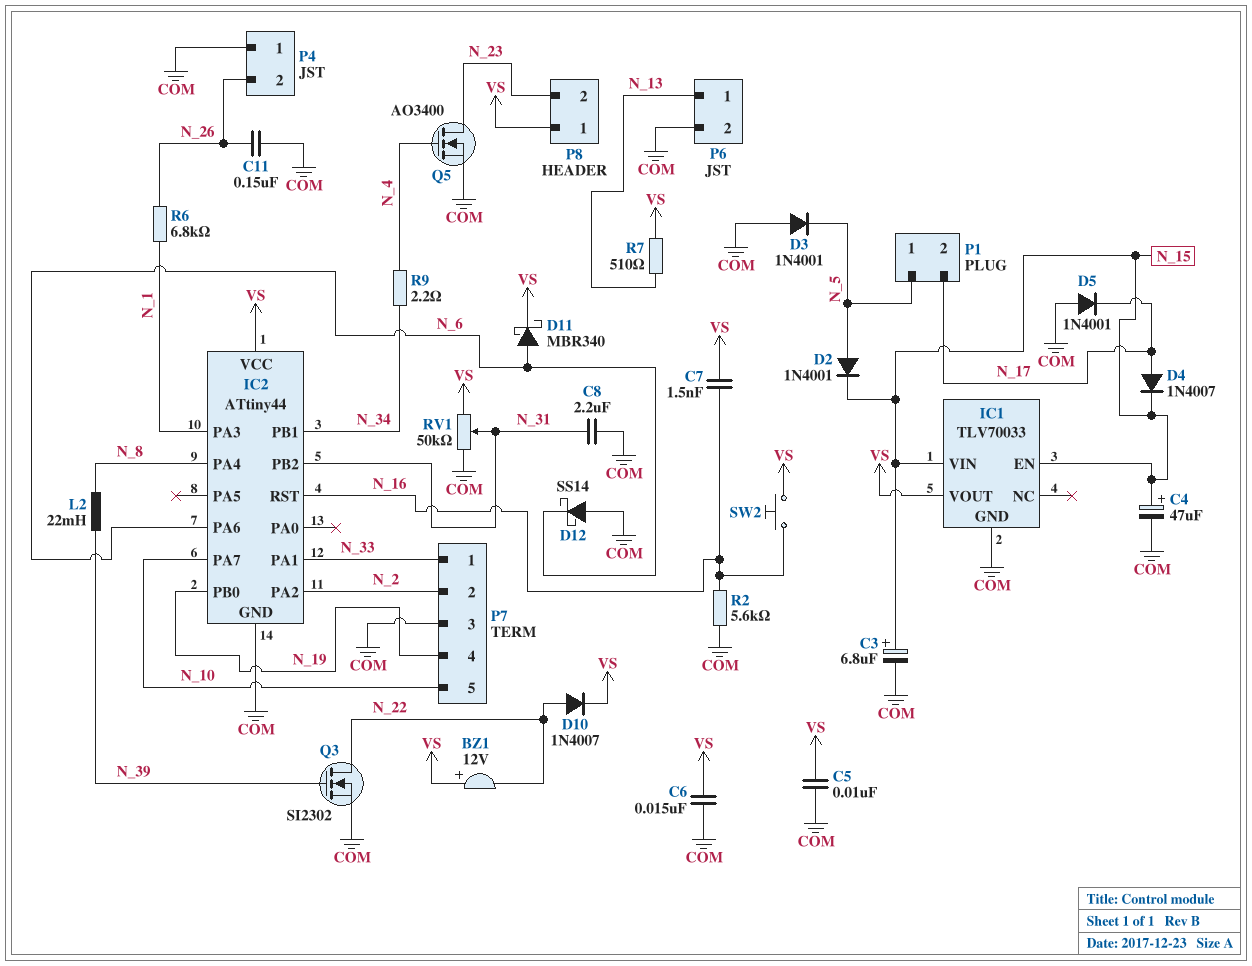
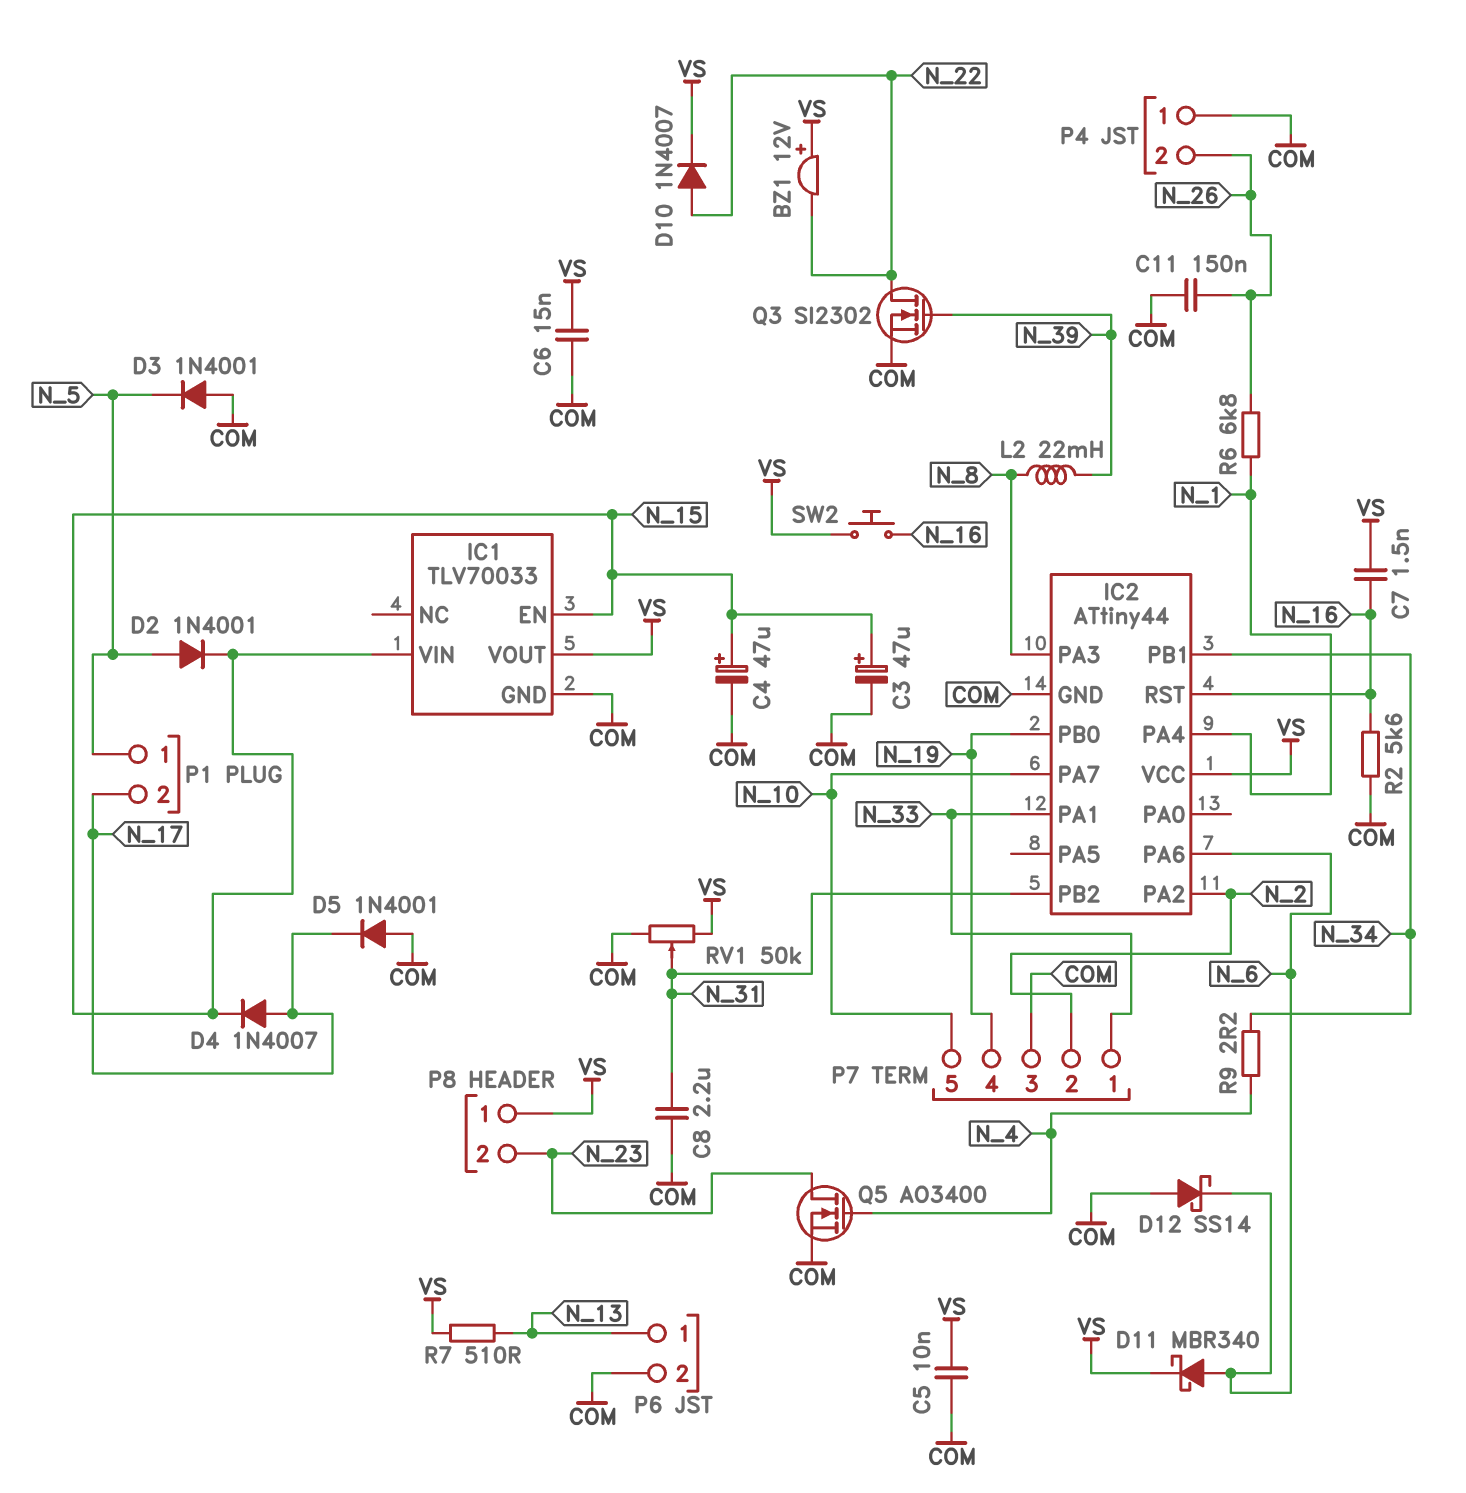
C3: 6.8uF (plus N_15, minus COM) -> 47uF (plus N_15, minus COM)
IC2 pin PA3: N_1 -> N_8
IC2 pin PA4: N_8 -> N_1

